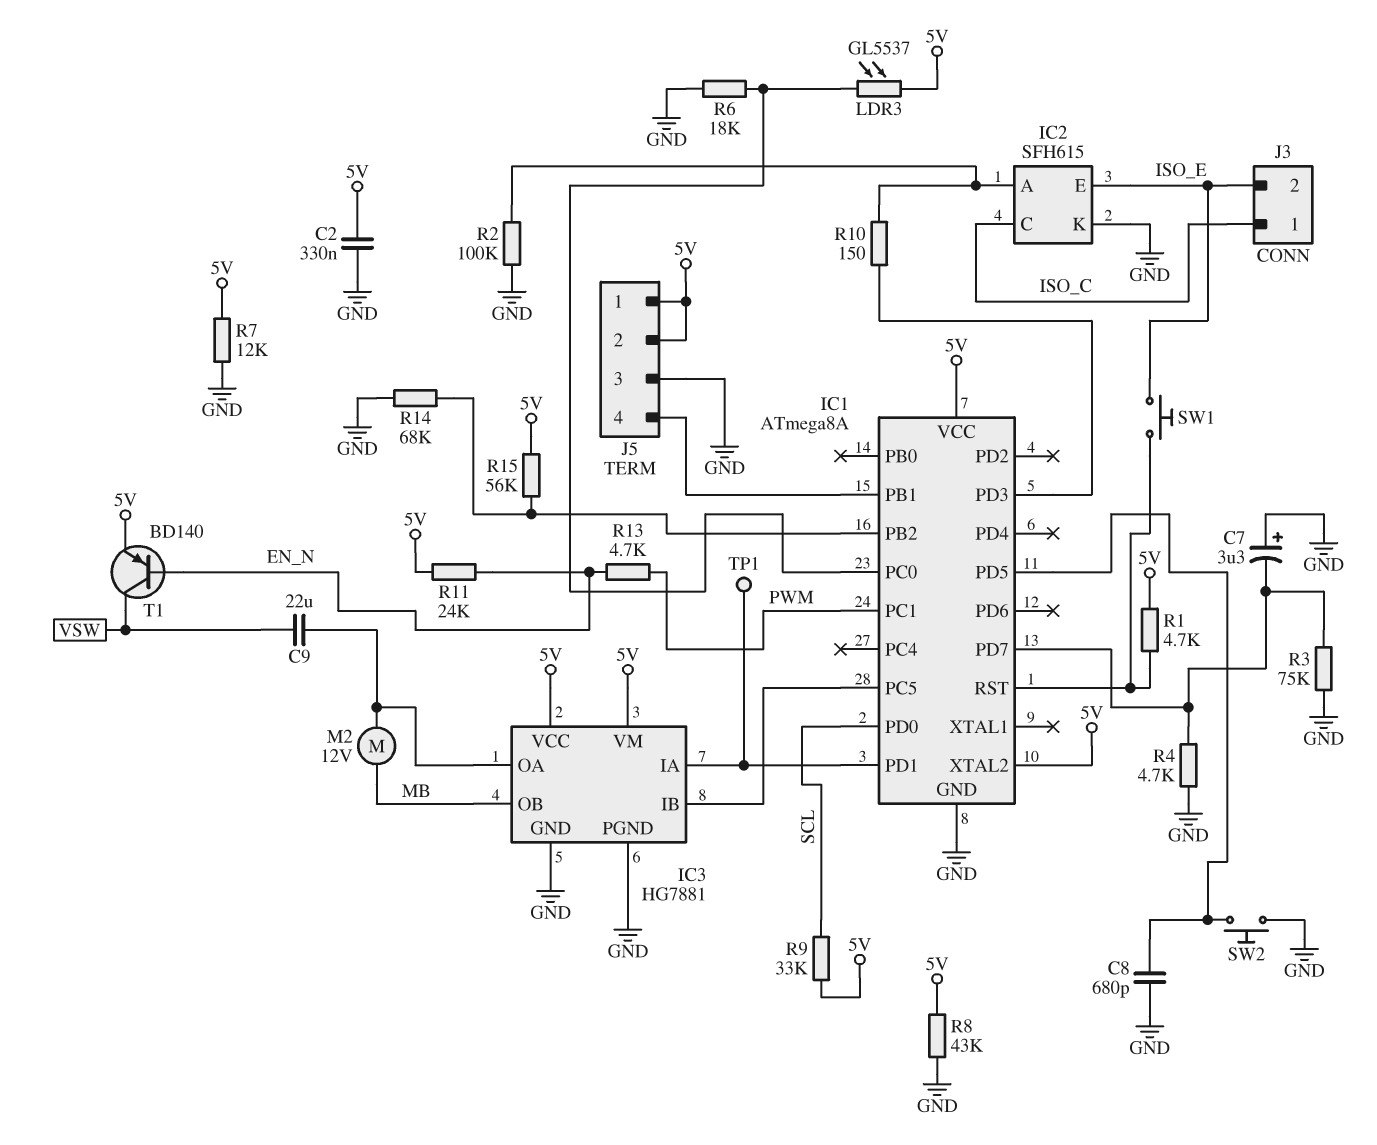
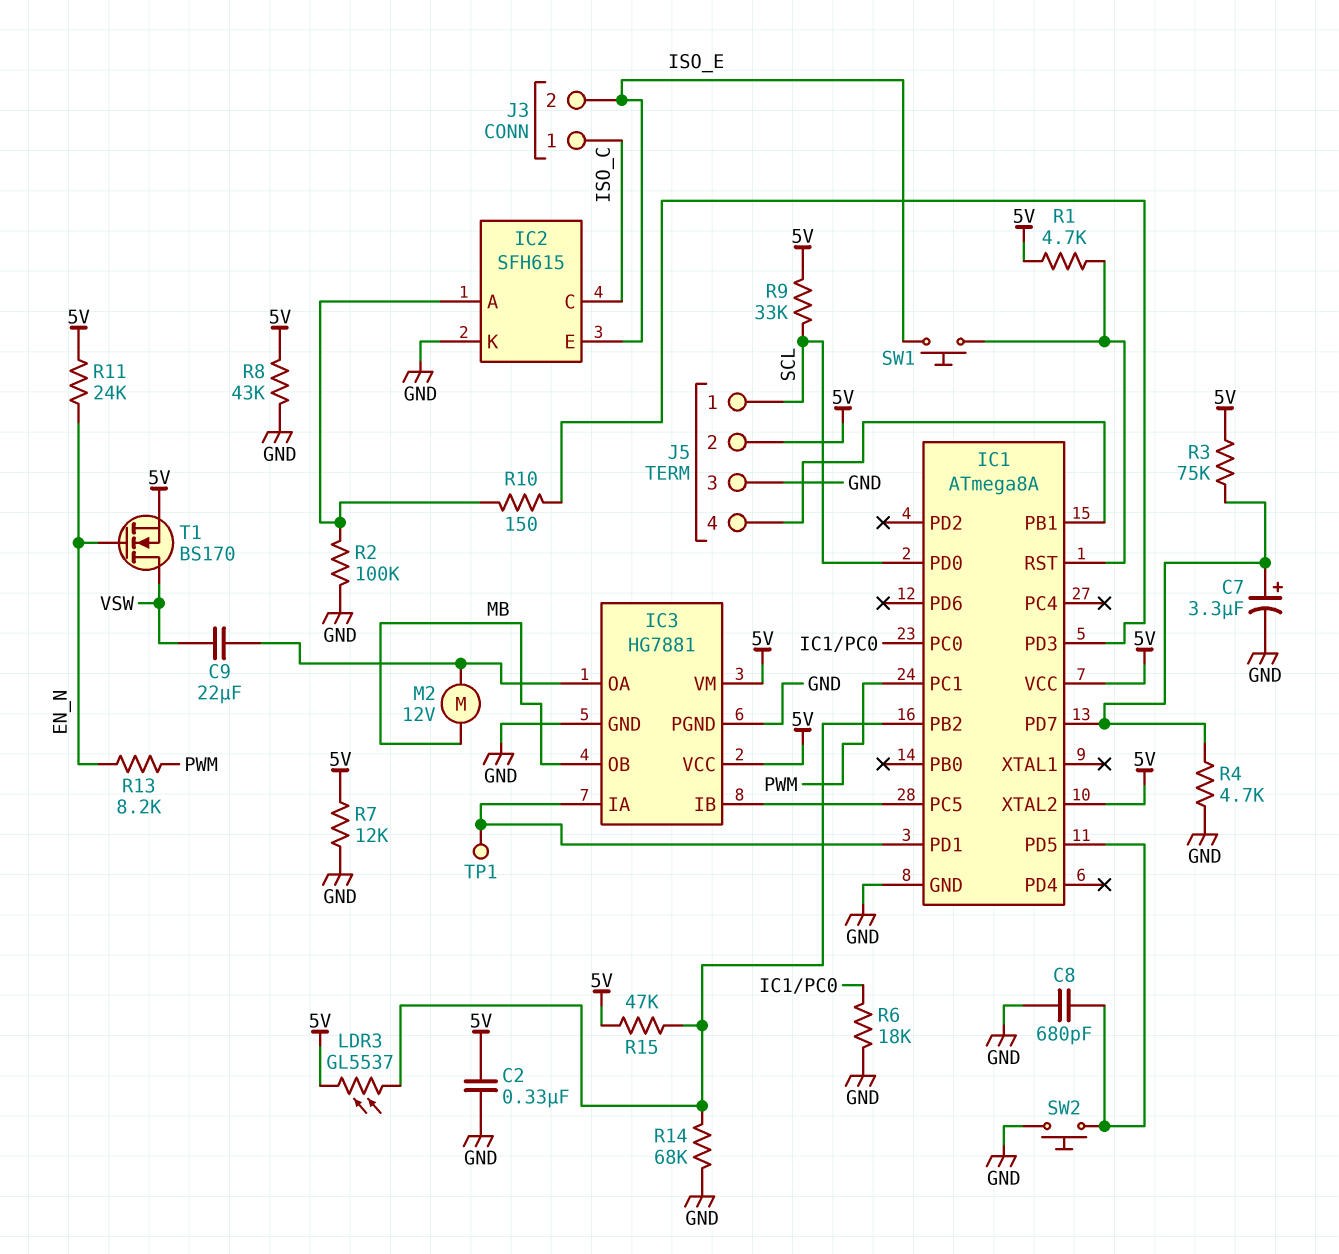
C7: 3.3uF (plus GND, minus IC1/PD7) -> 3.3uF (plus IC1/PD7, minus GND)
J5 pin 1: 5V -> SCL
LDR3: GL5537 (5V, IC1/PC0) -> GL5537 (5V, IC1/PB2)
R3: 75k (GND, IC1/PD7) -> 75k (5V, IC1/PD7)
R13: 4.7k (EN_N, PWM) -> 8.2k (EN_N, PWM)
R15: 56k (5V, IC1/PB2) -> 47k (5V, IC1/PB2)
T1: PNP BD140 (B EN_N, C VSW, E 5V) -> NMOS BS170 (G EN_N, D VSW, S 5V)

